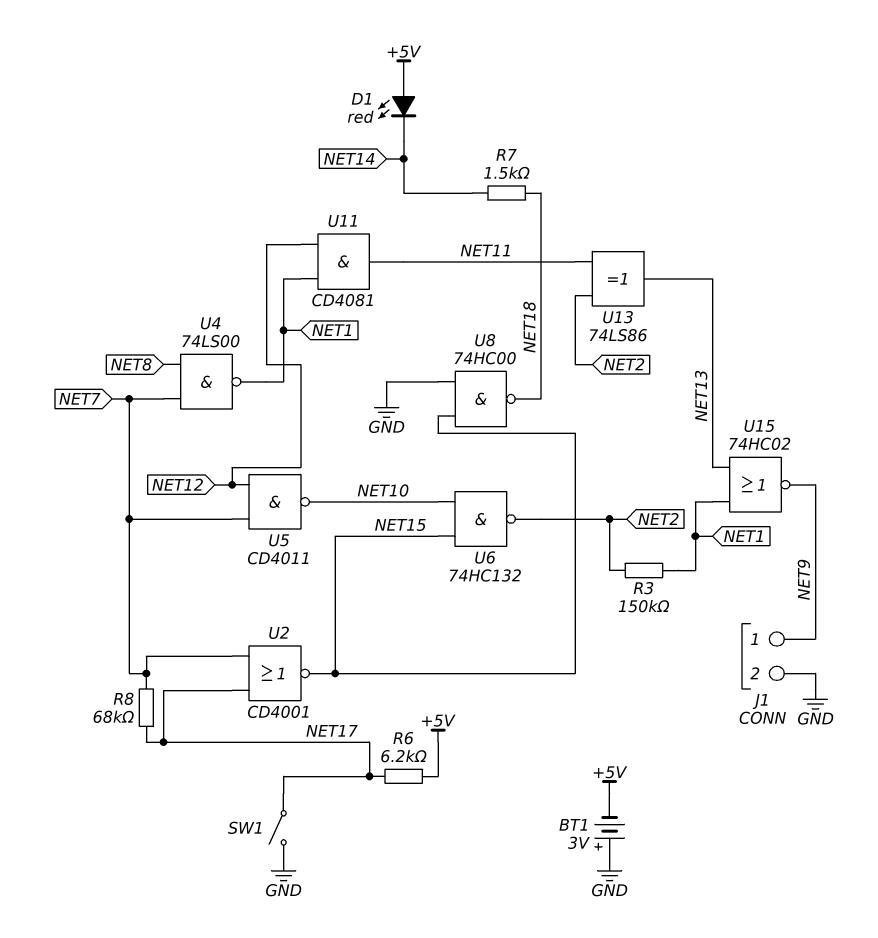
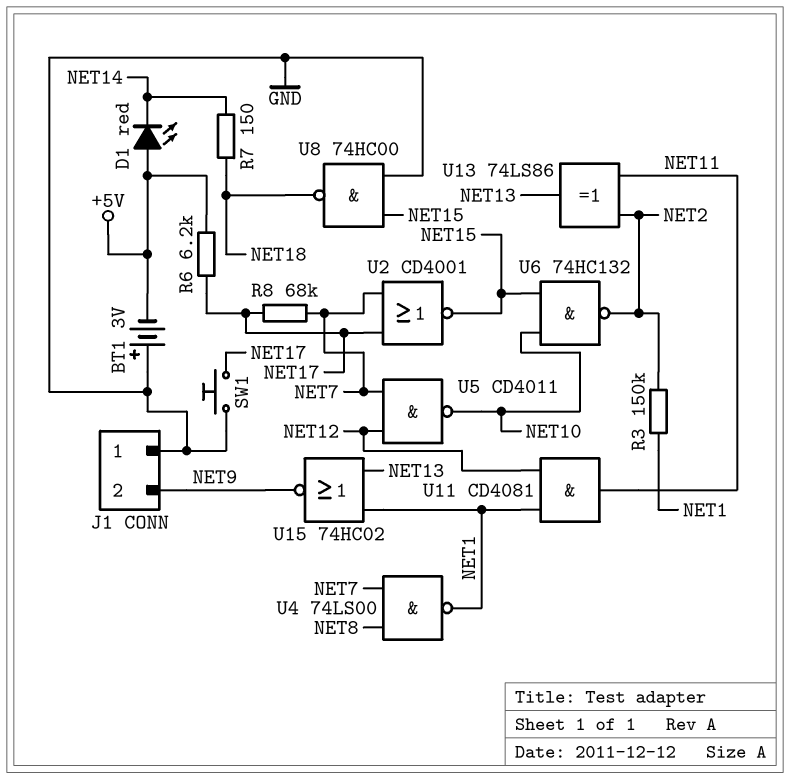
J1 pin 1: NET9 -> GND
J1 pin 2: GND -> NET9
R7: 1.5k (NET14, NET18) -> 150 (NET14, NET18)
SW1: switch (GND, NET17) -> button (GND, NET17)

